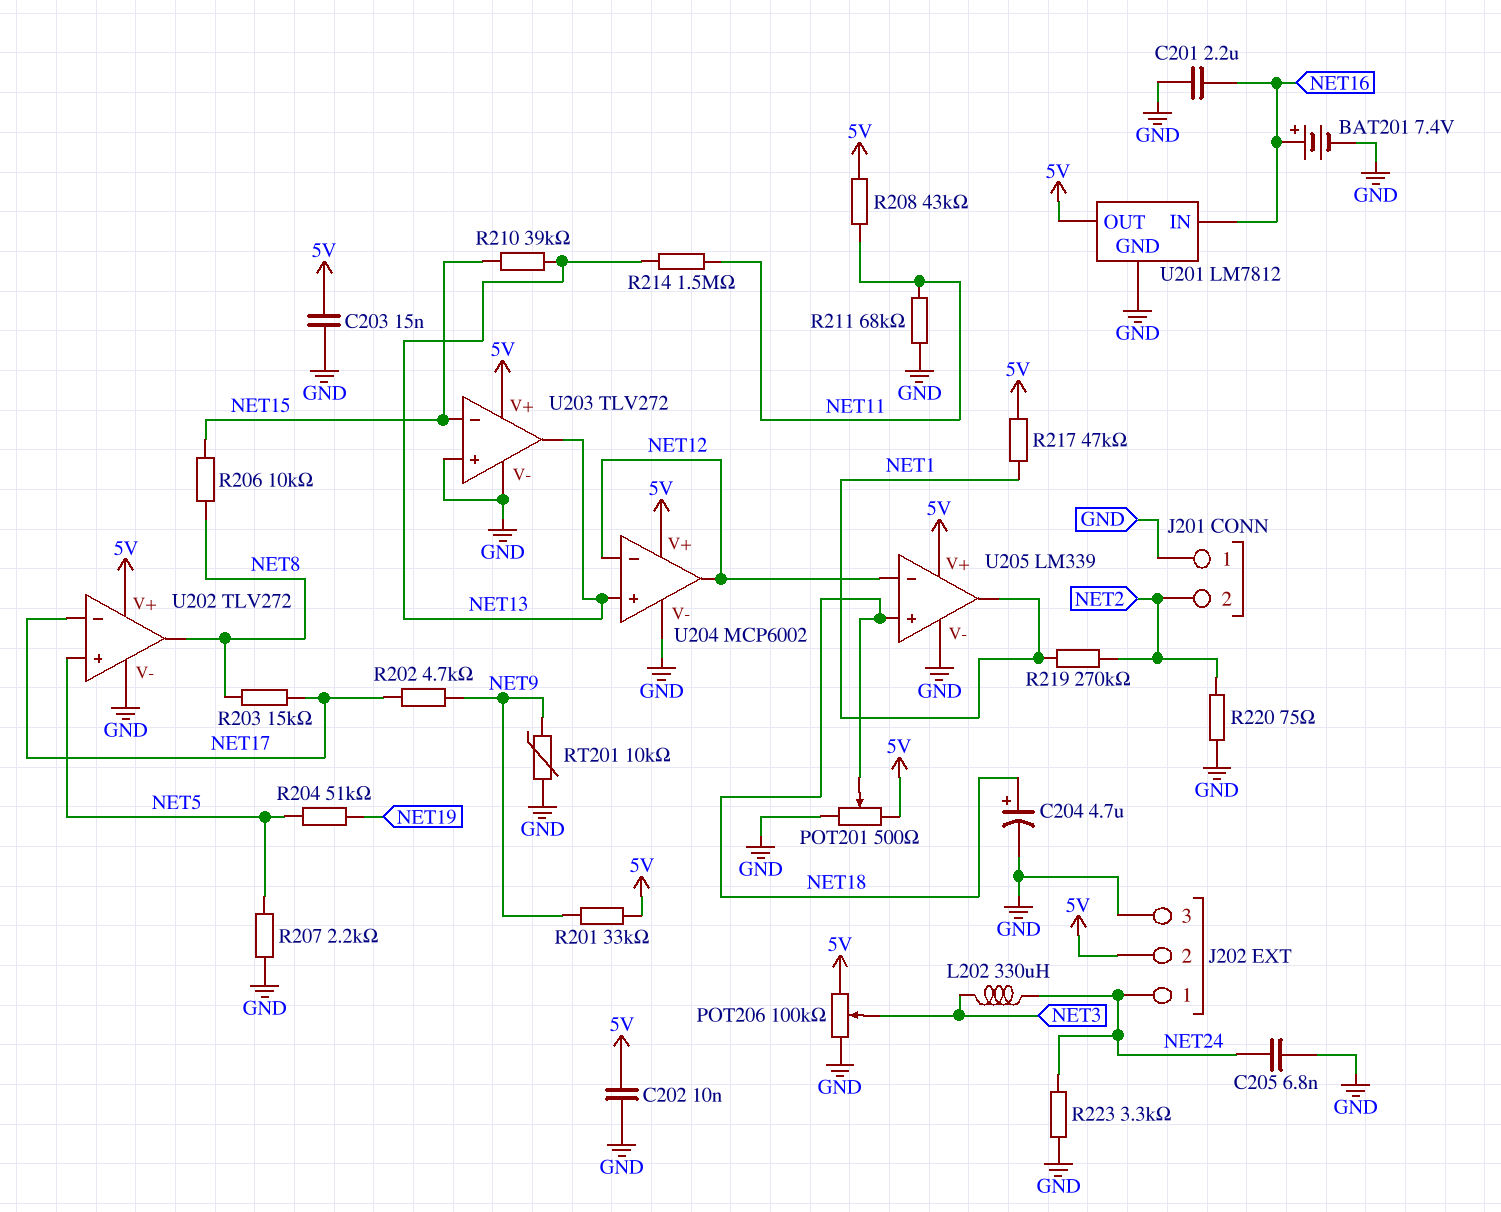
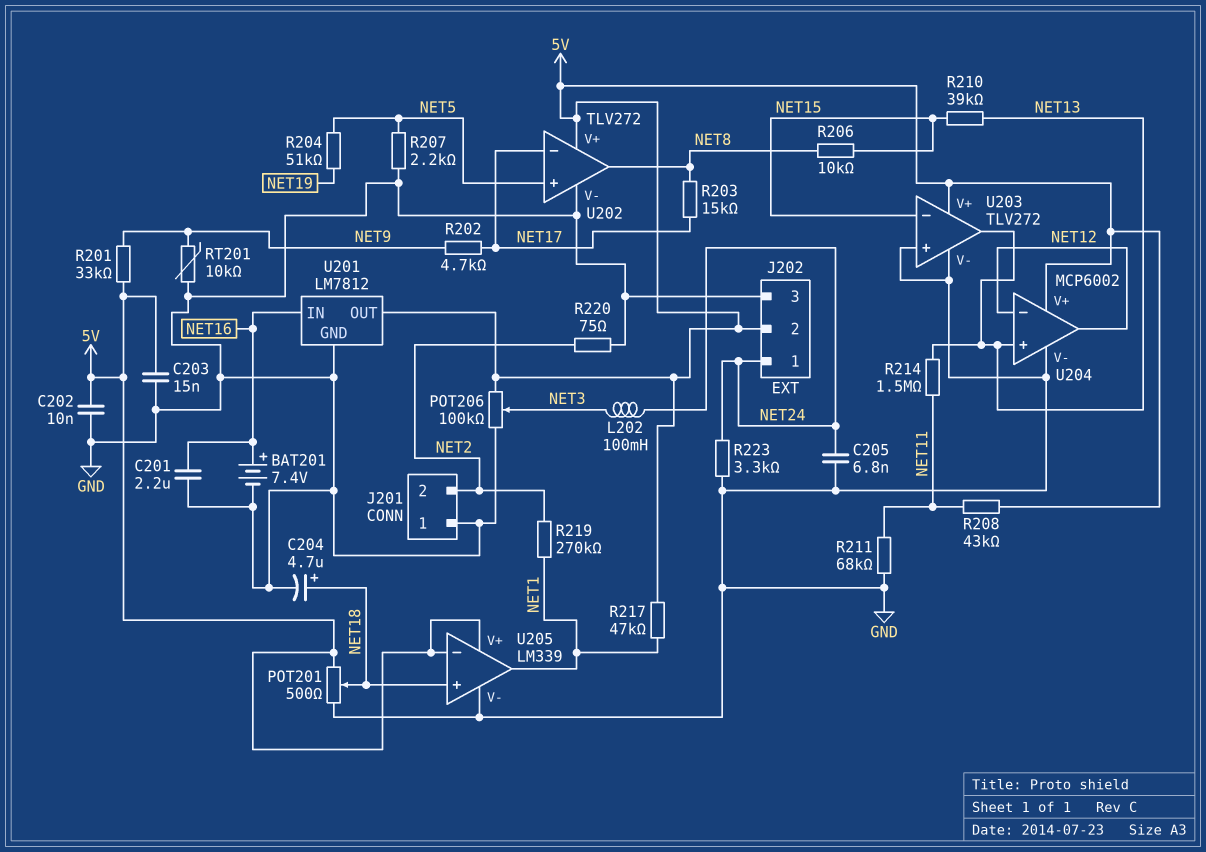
L202: 330uH (NET3, NET24) -> 100mH (NET3, NET24)
U205 pin in-: NET12 -> 5V

